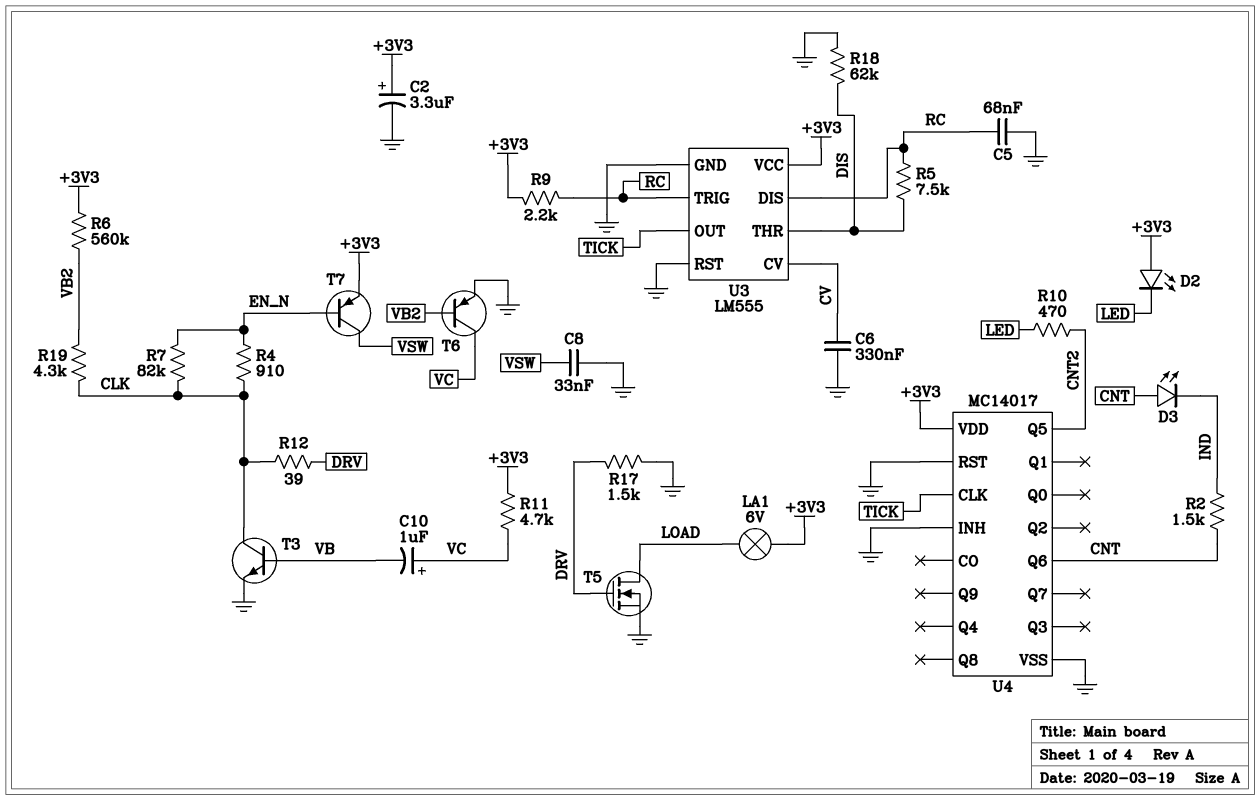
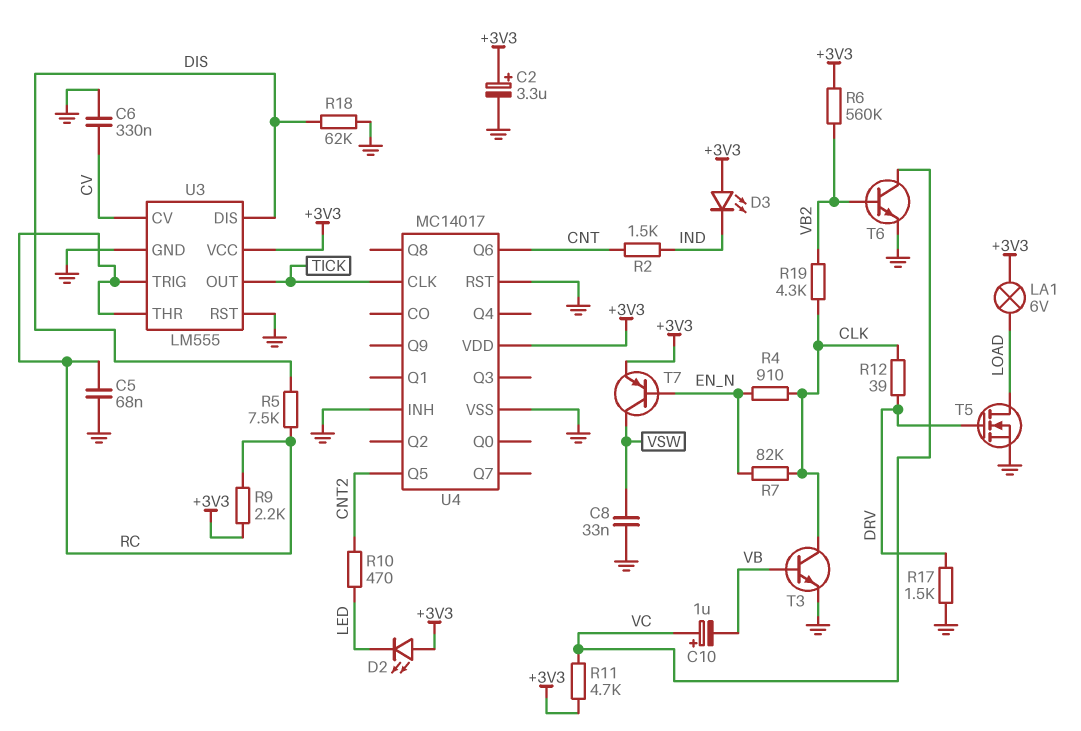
D3: LED (A CNT, K IND) -> LED (A +3V3, K IND)
T6: PNP (B VB2, C VC, E GND) -> NPN (B VB2, C VC, E GND)
U3 pin DIS: RC -> DIS
U3 pin THR: DIS -> RC

